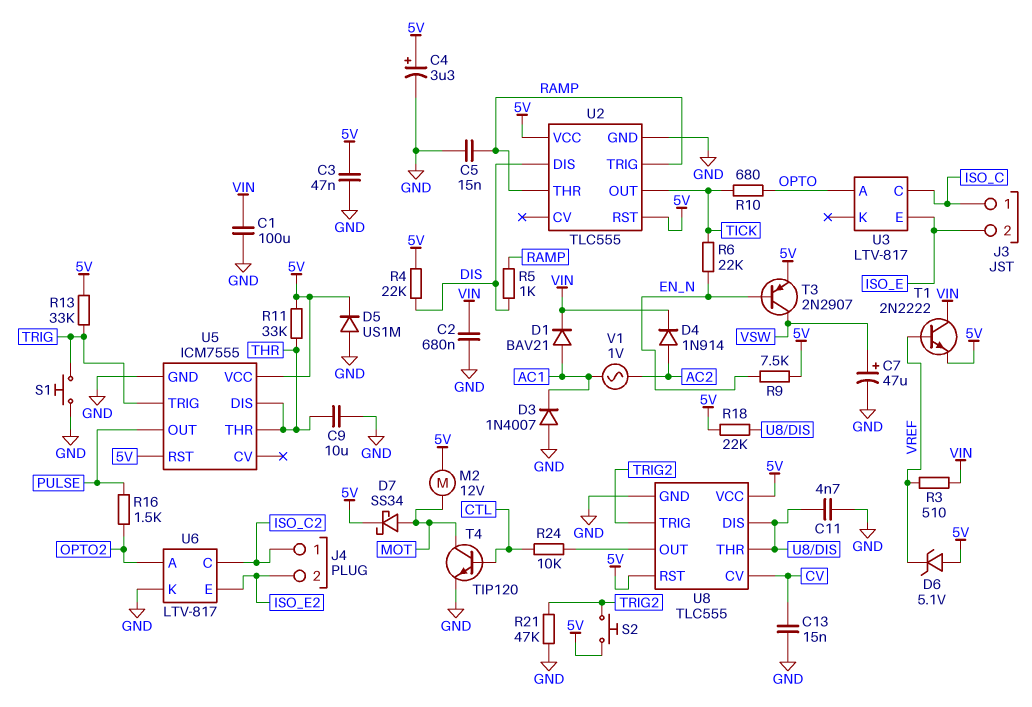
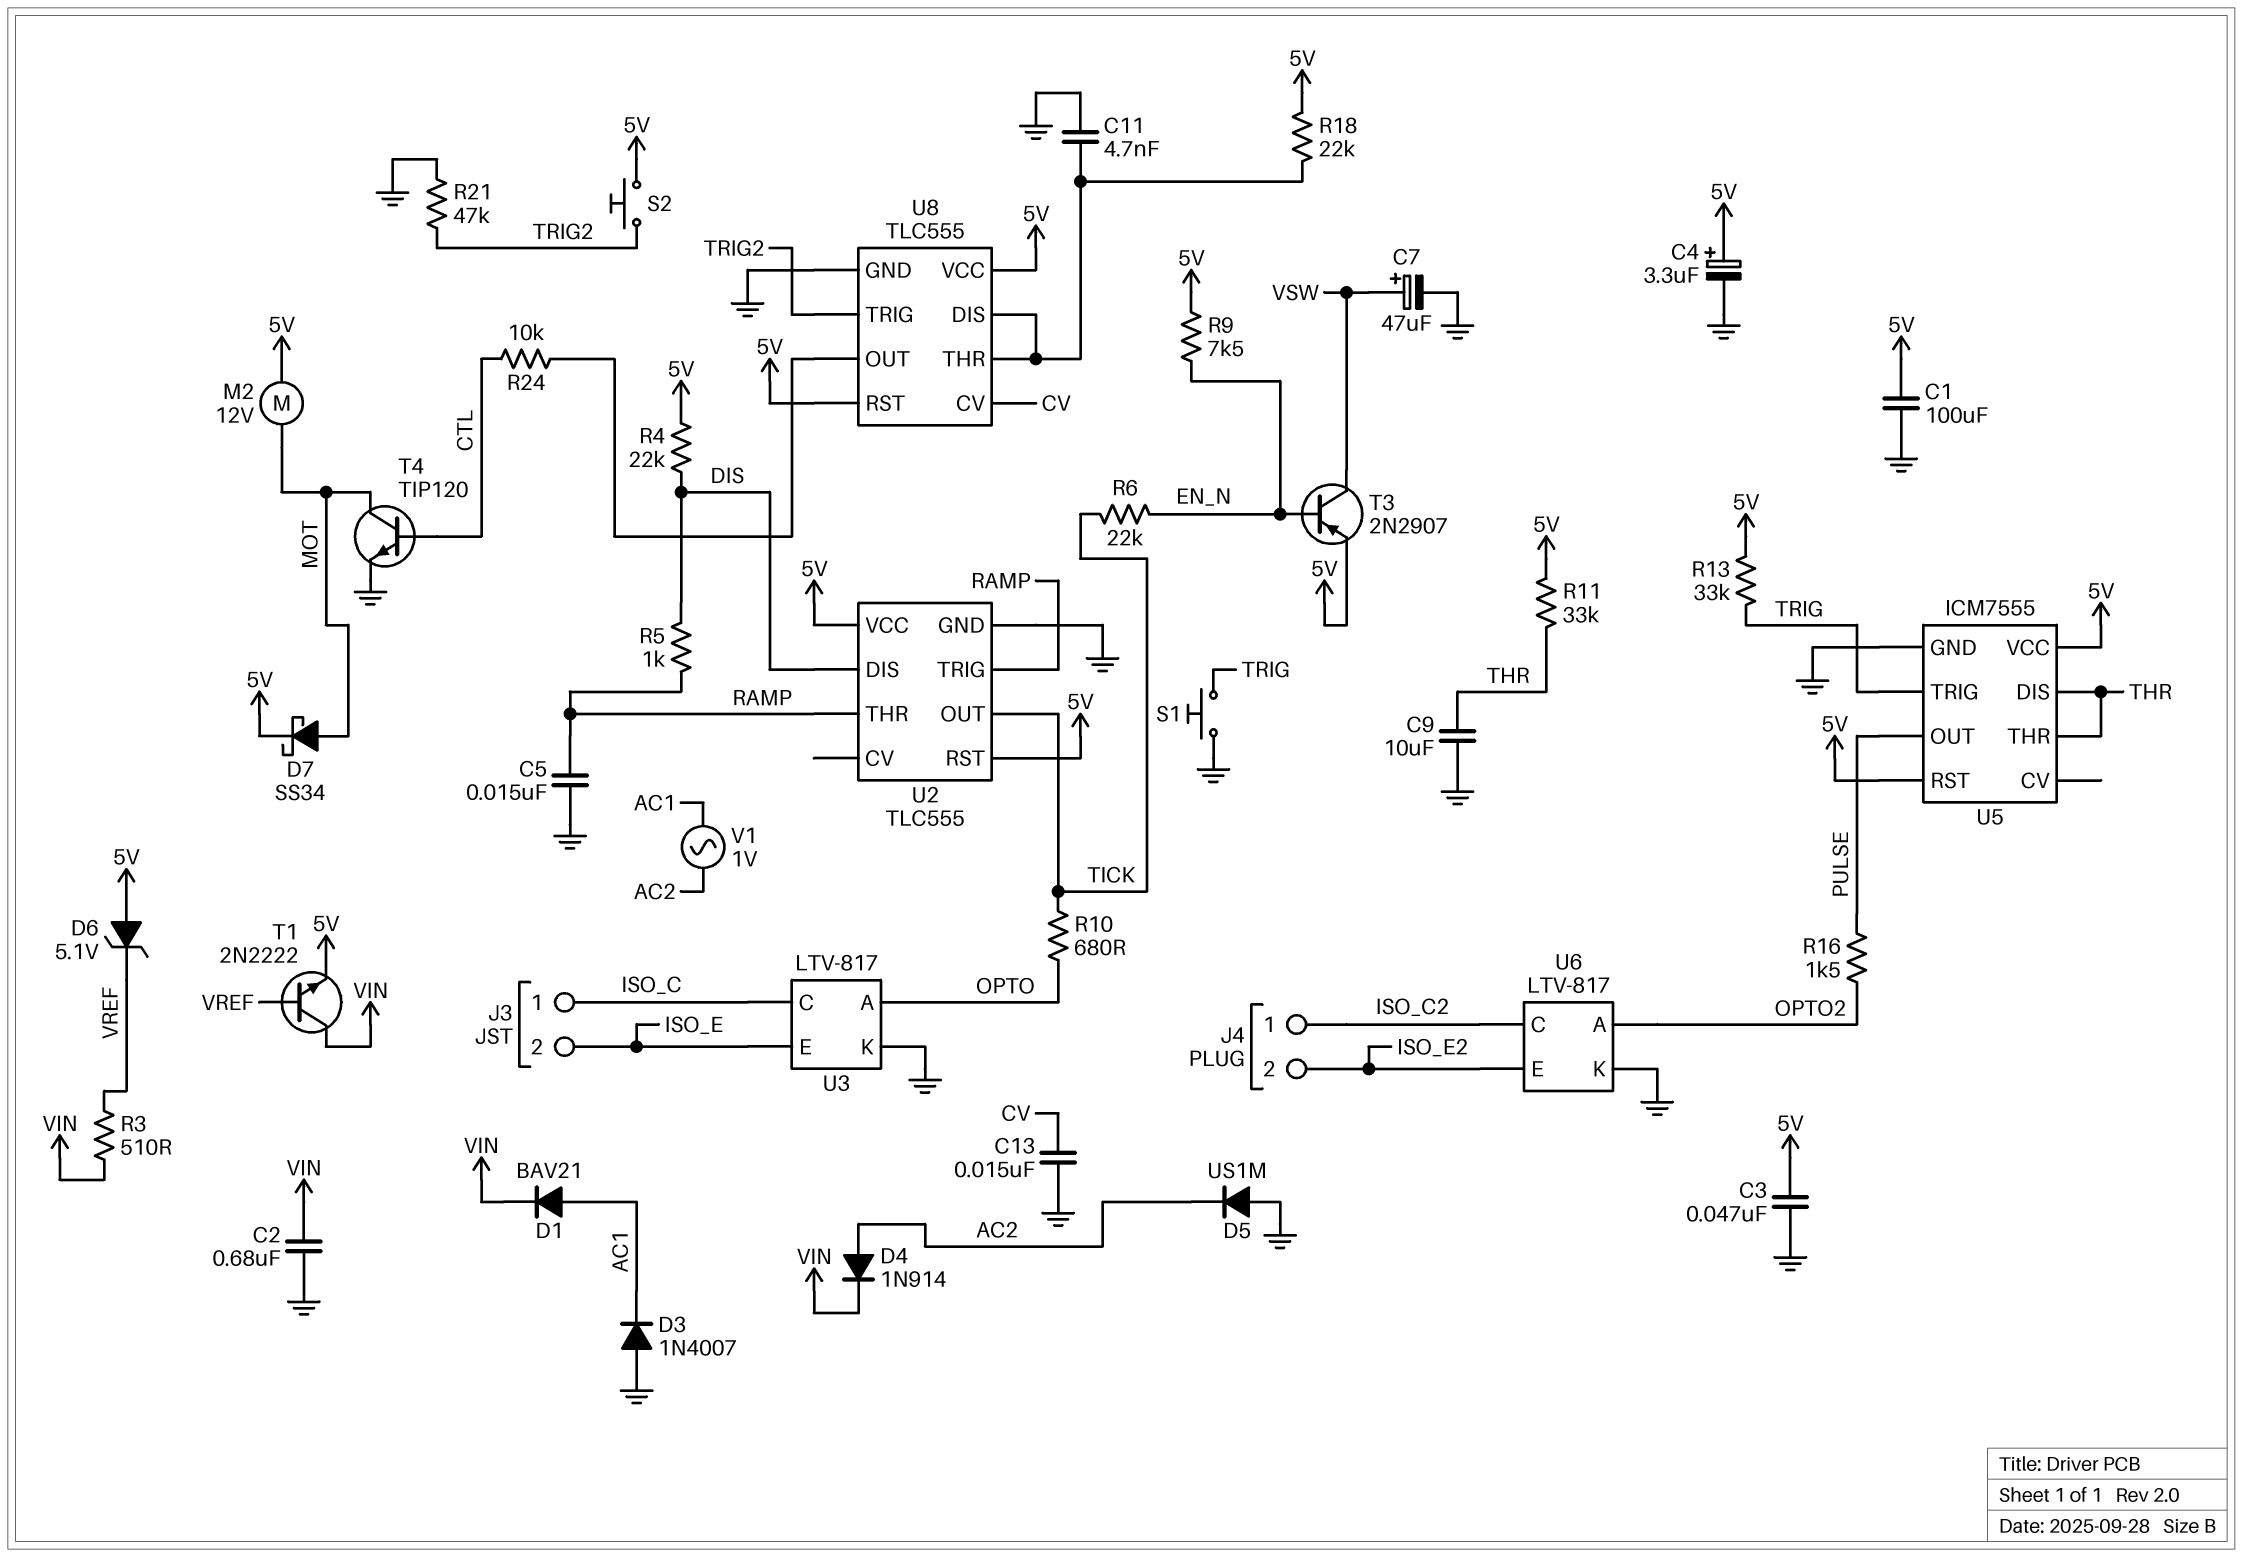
C1: 100uF (GND, VIN) -> 100uF (5V, GND)
D5: diode US1M (A GND, K 5V) -> diode US1M (A GND, K AC2)
U3 pin K: none -> GND

